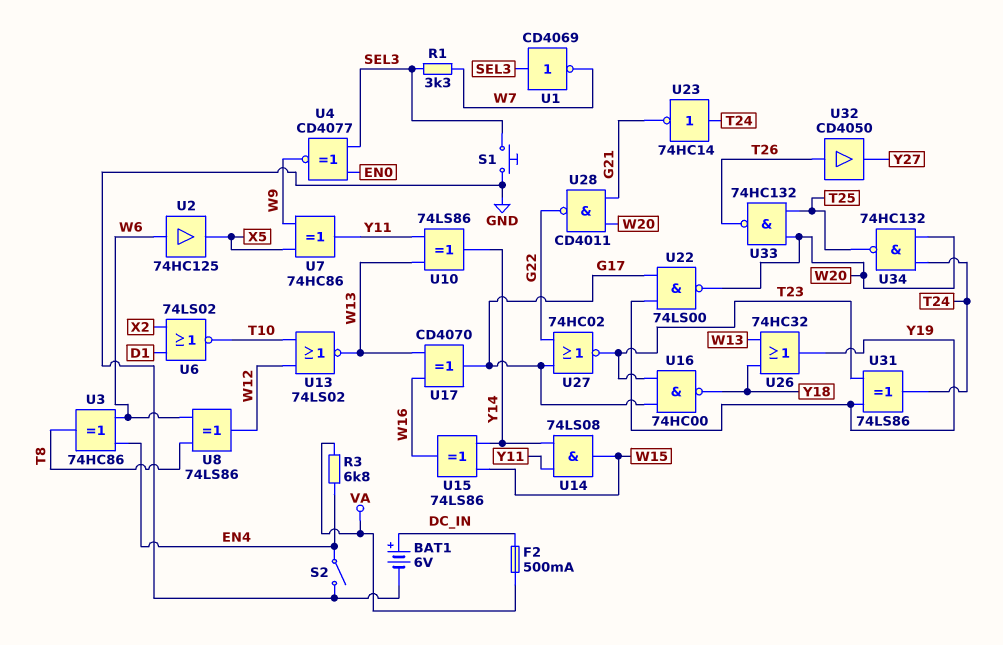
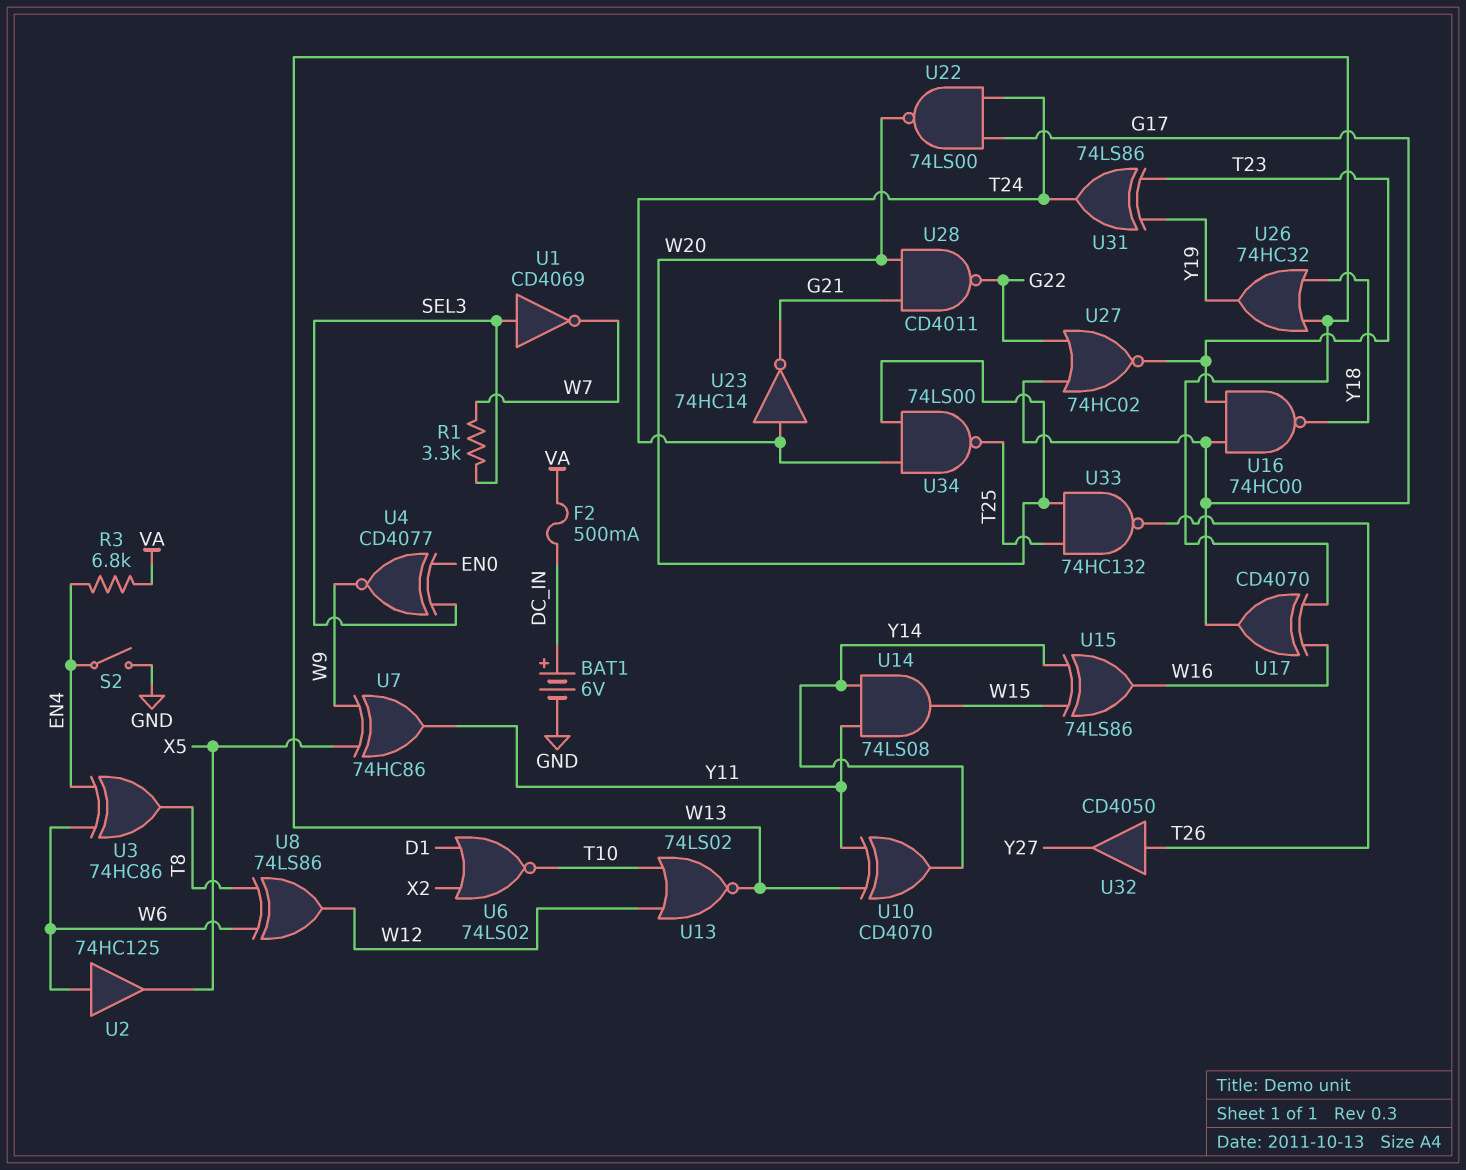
S1: button (GND, SEL3) -> none
U10: XOR 74LS86 (in W13, in Y11, out Y14) -> XOR CD4070 (in W13, in Y11, out Y14)
U22: NAND 74LS00 (in G17, in Y19, out W20) -> NAND 74LS00 (in G17, in T24, out W20)
U34: NAND 74HC132 (in T24, in W20, out T25) -> NAND 74LS00 (in T24, in W20, out T25)

